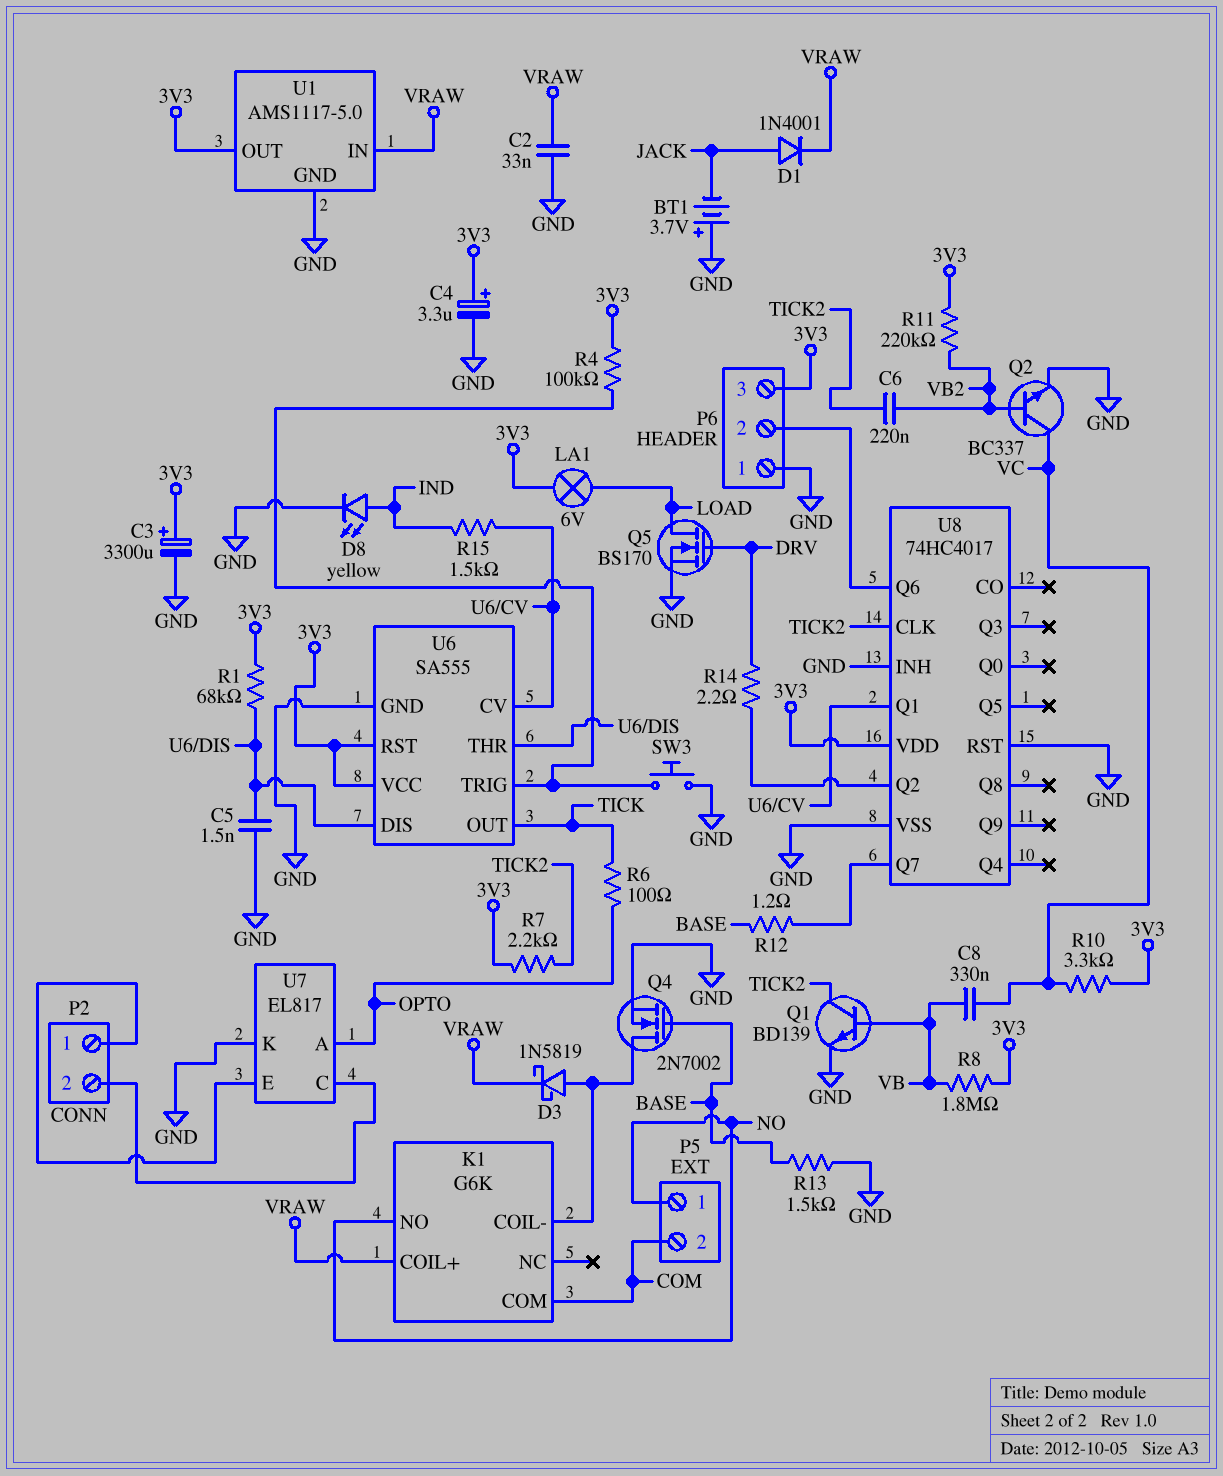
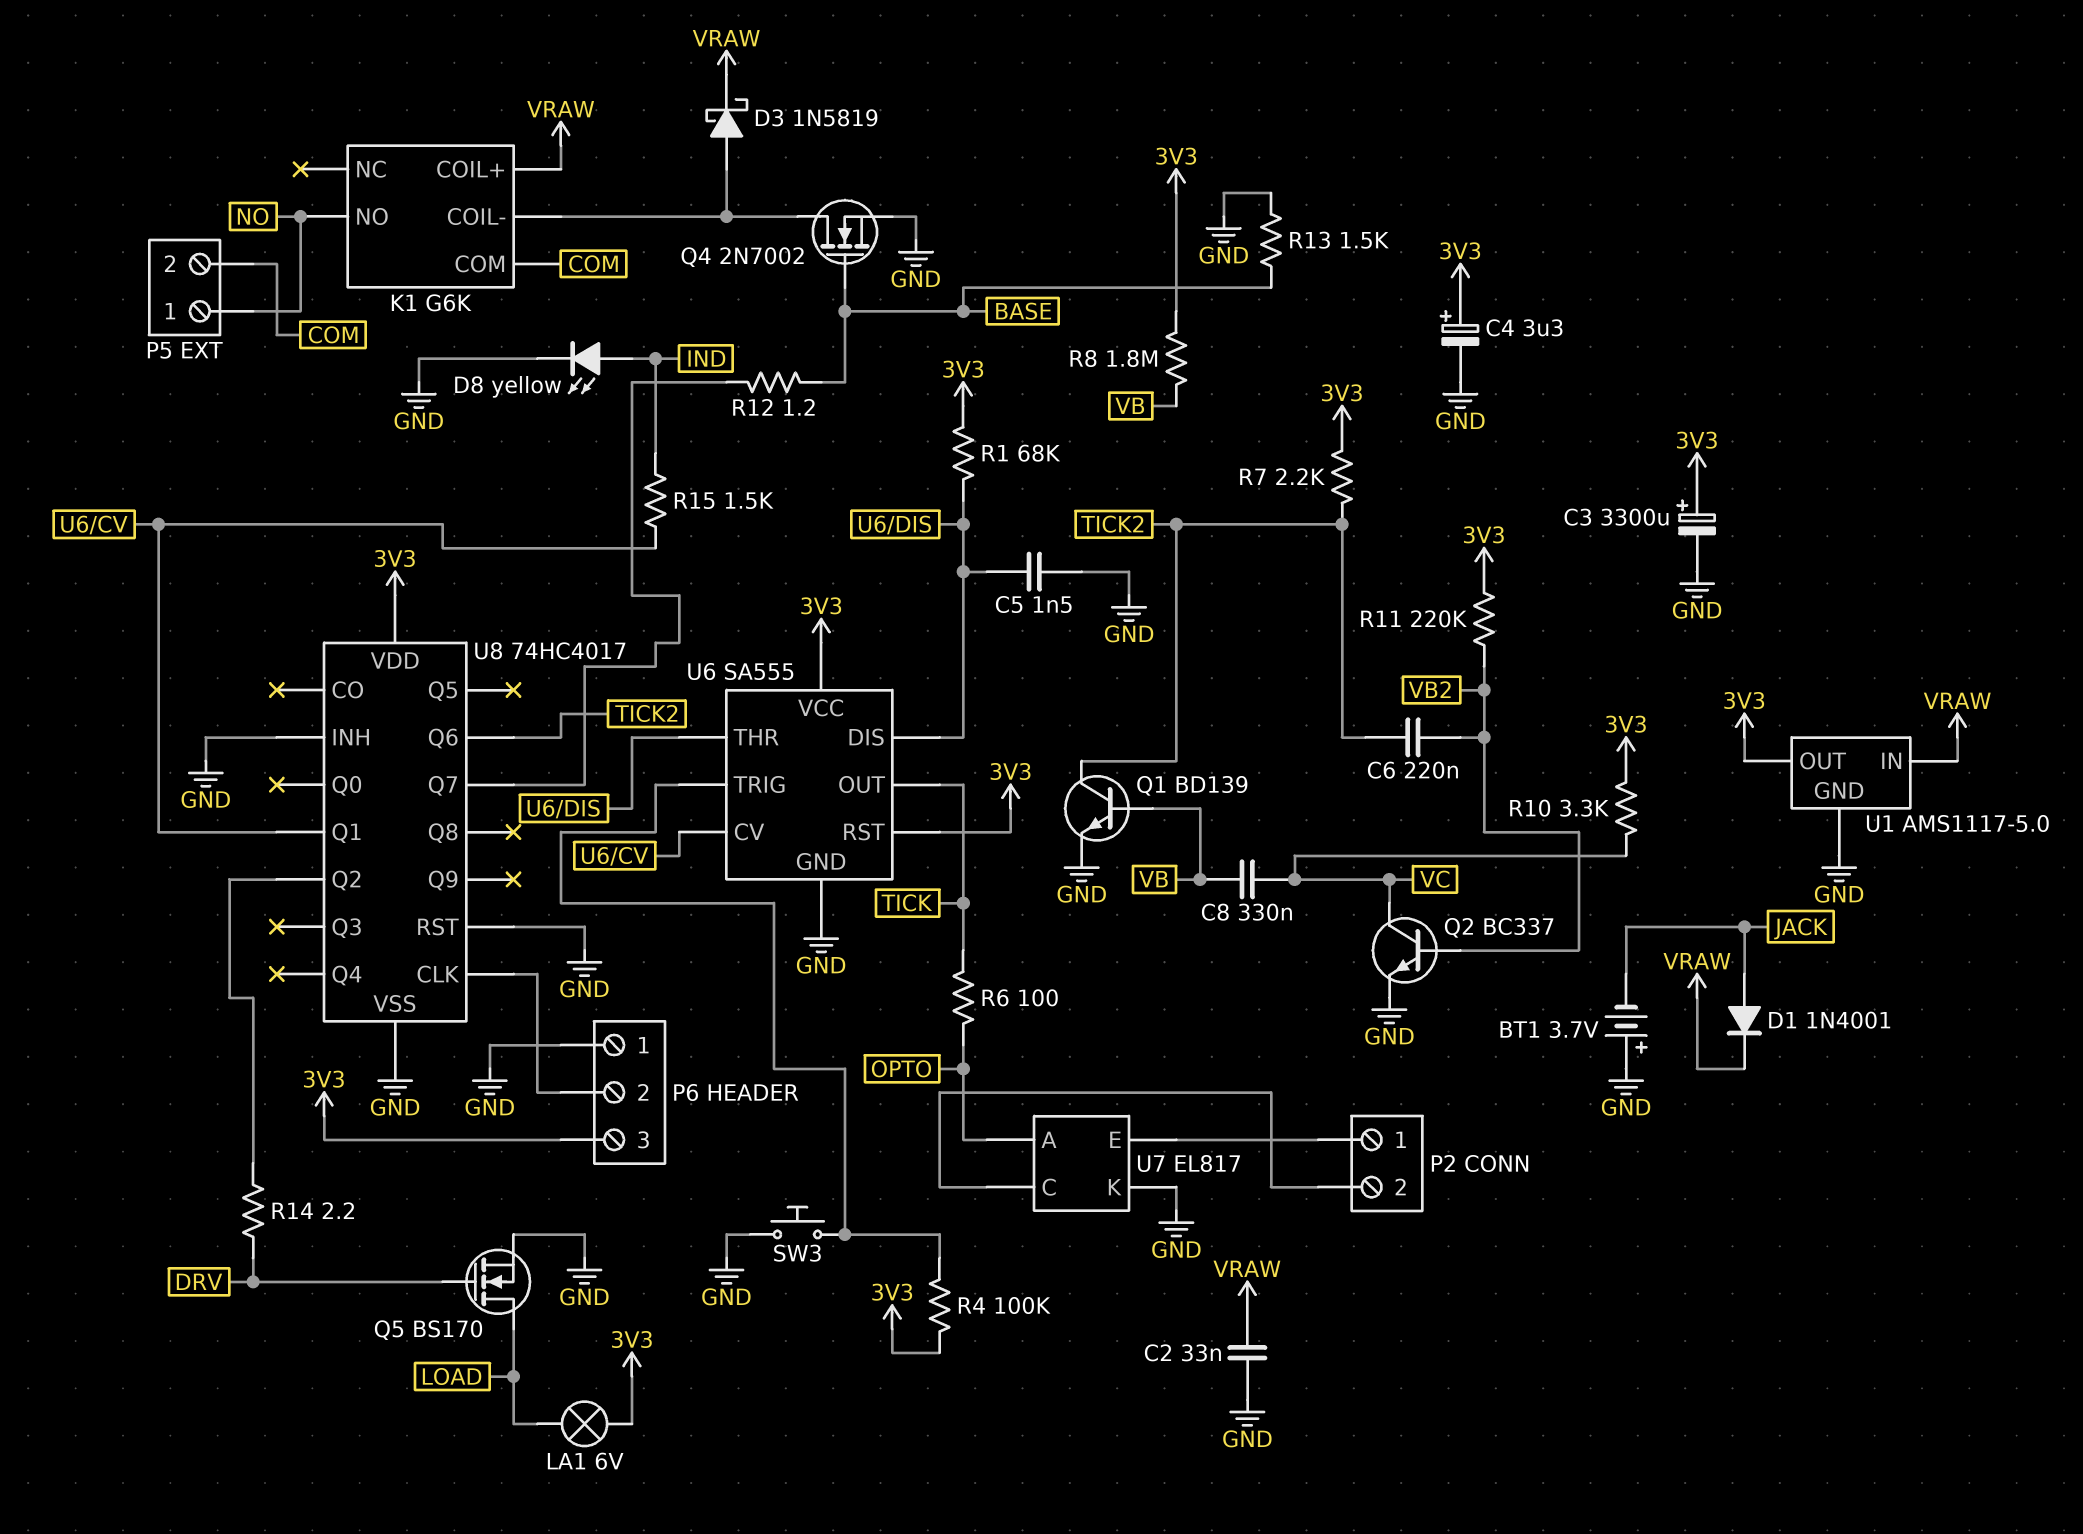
U8 pin CLK: TICK2 -> P6/2
U8 pin Q6: P6/2 -> TICK2

